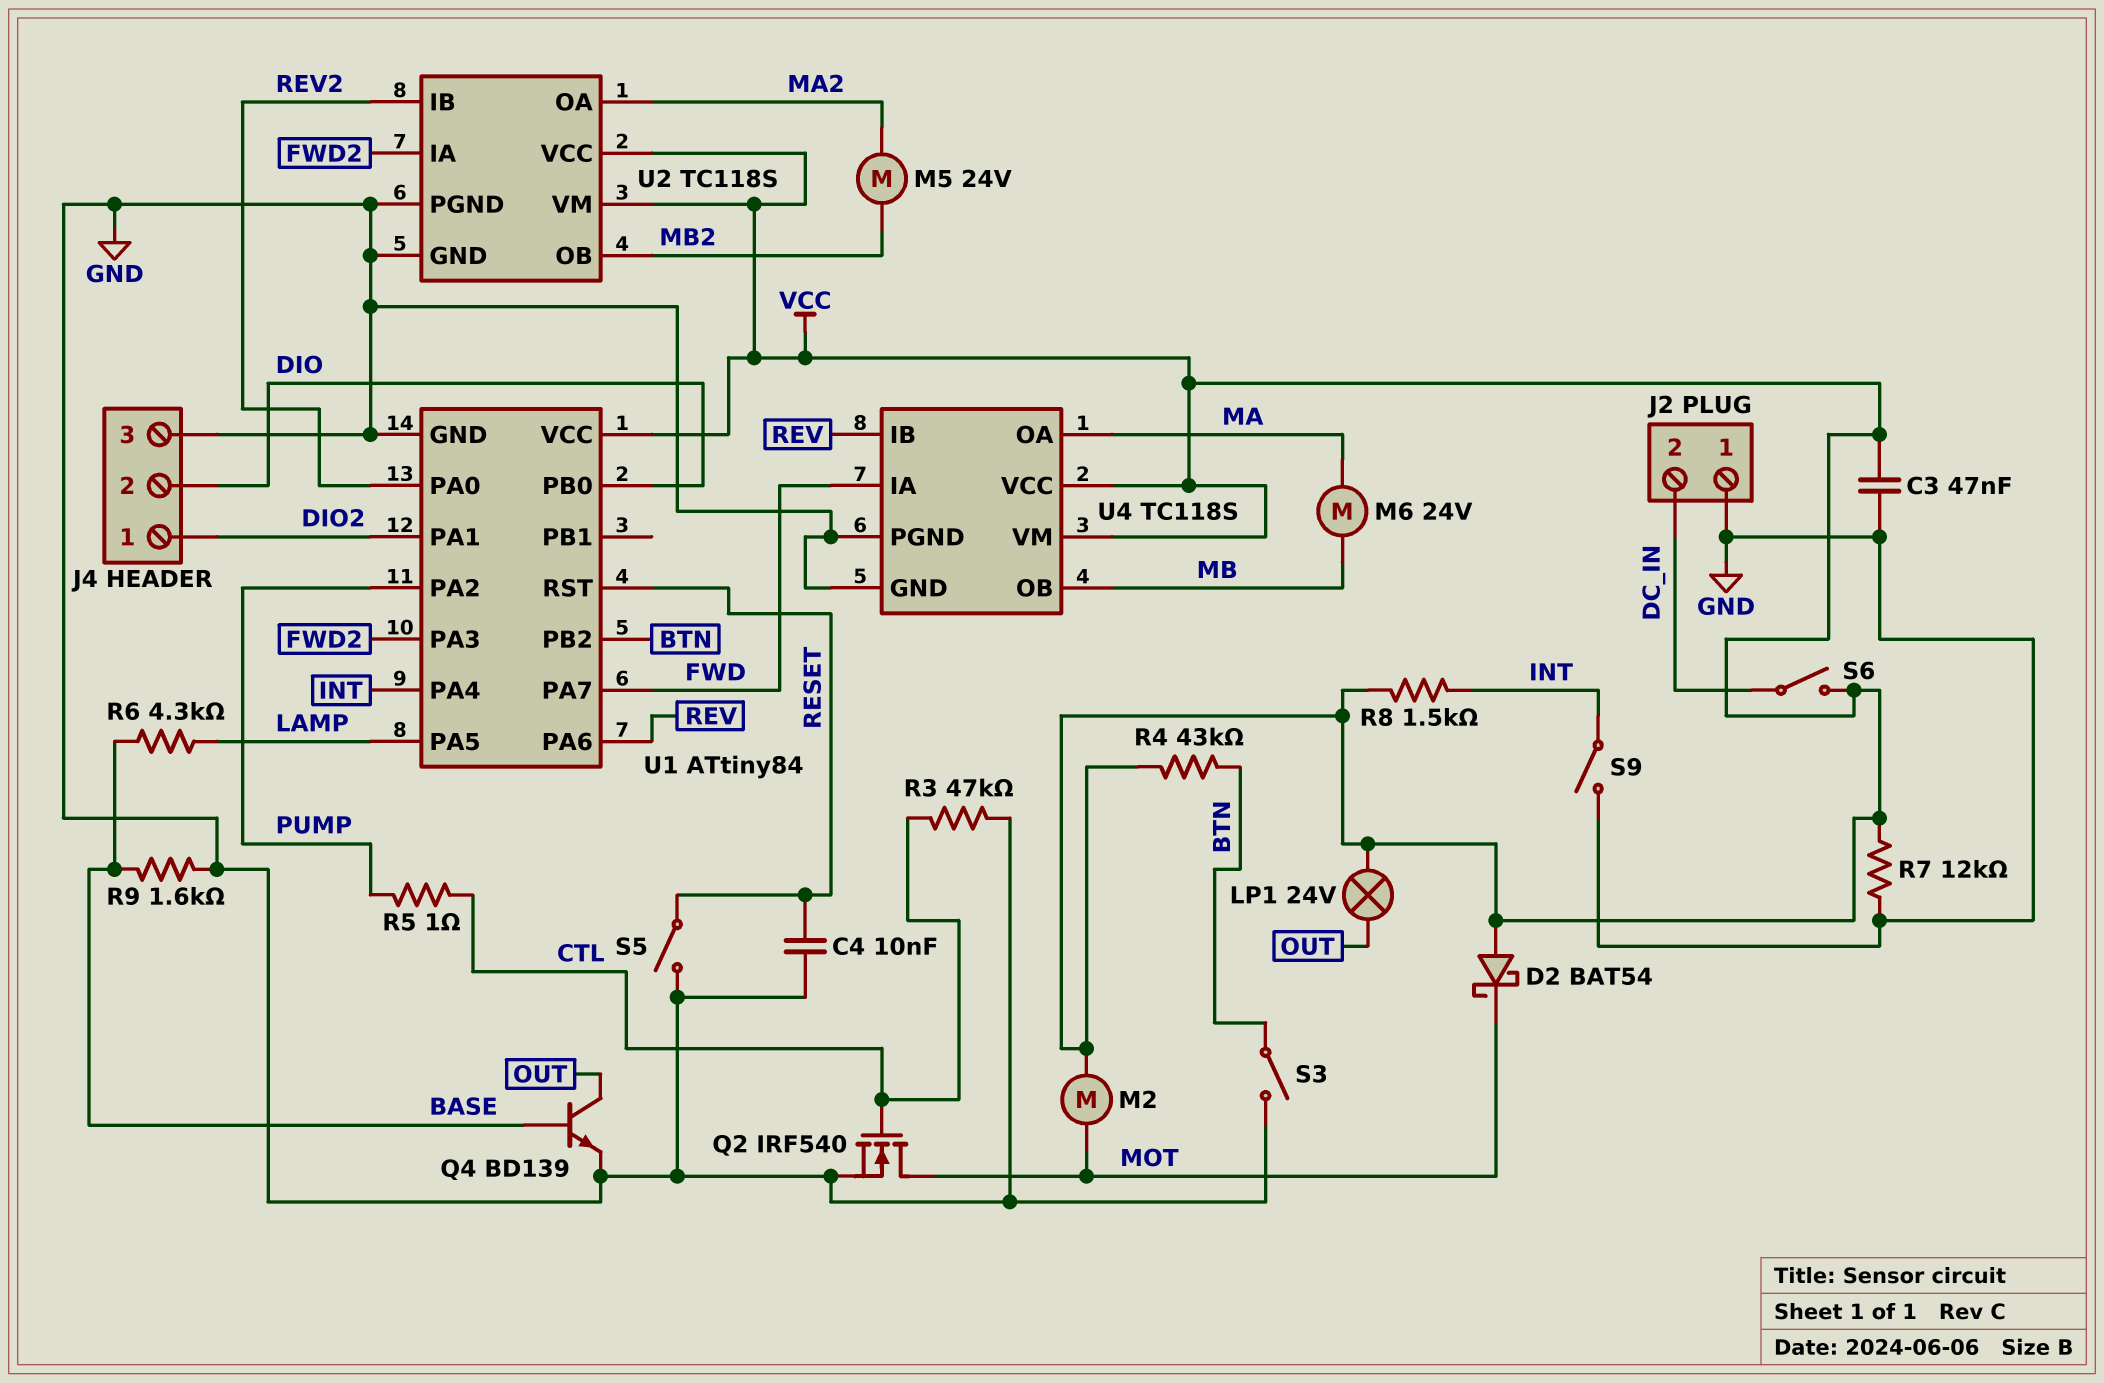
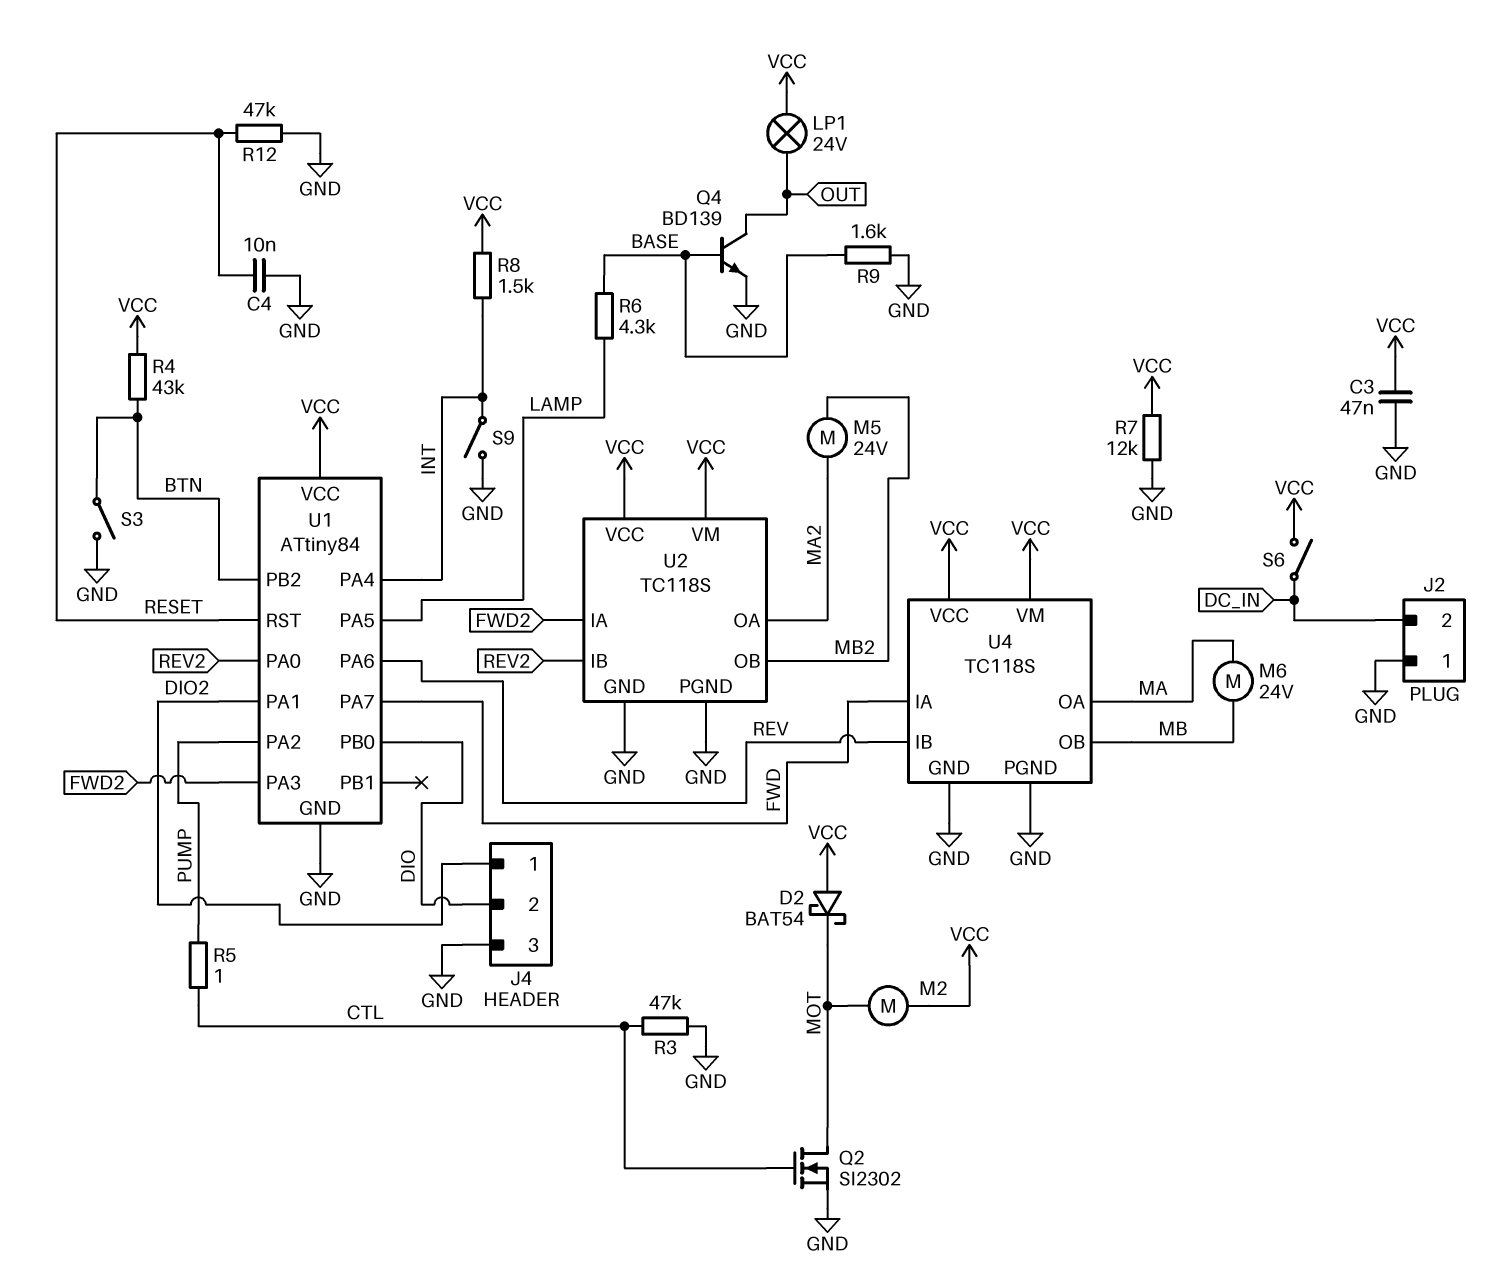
Q2: NMOS IRF540 (G CTL, D MOT, S GND) -> NMOS SI2302 (G CTL, D MOT, S GND)
R12: none -> 47k (GND, RESET)
S5: switch (GND, RESET) -> none

